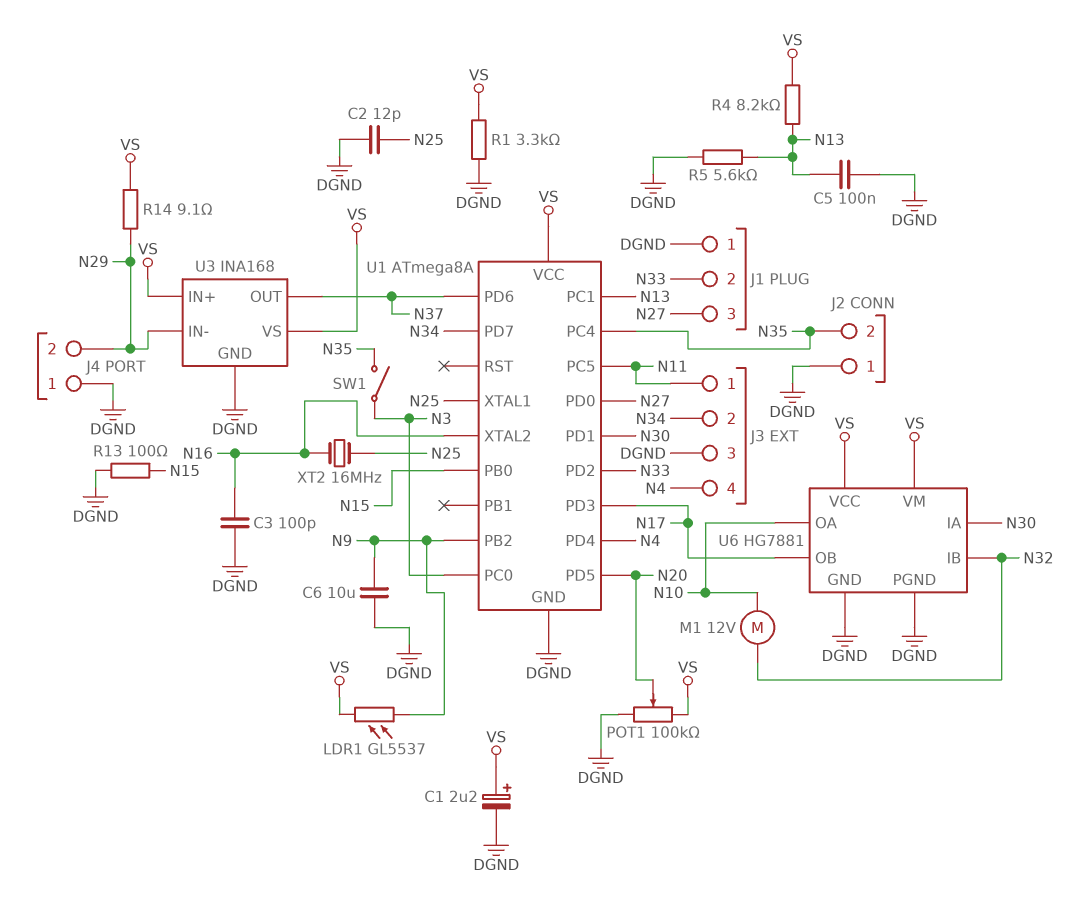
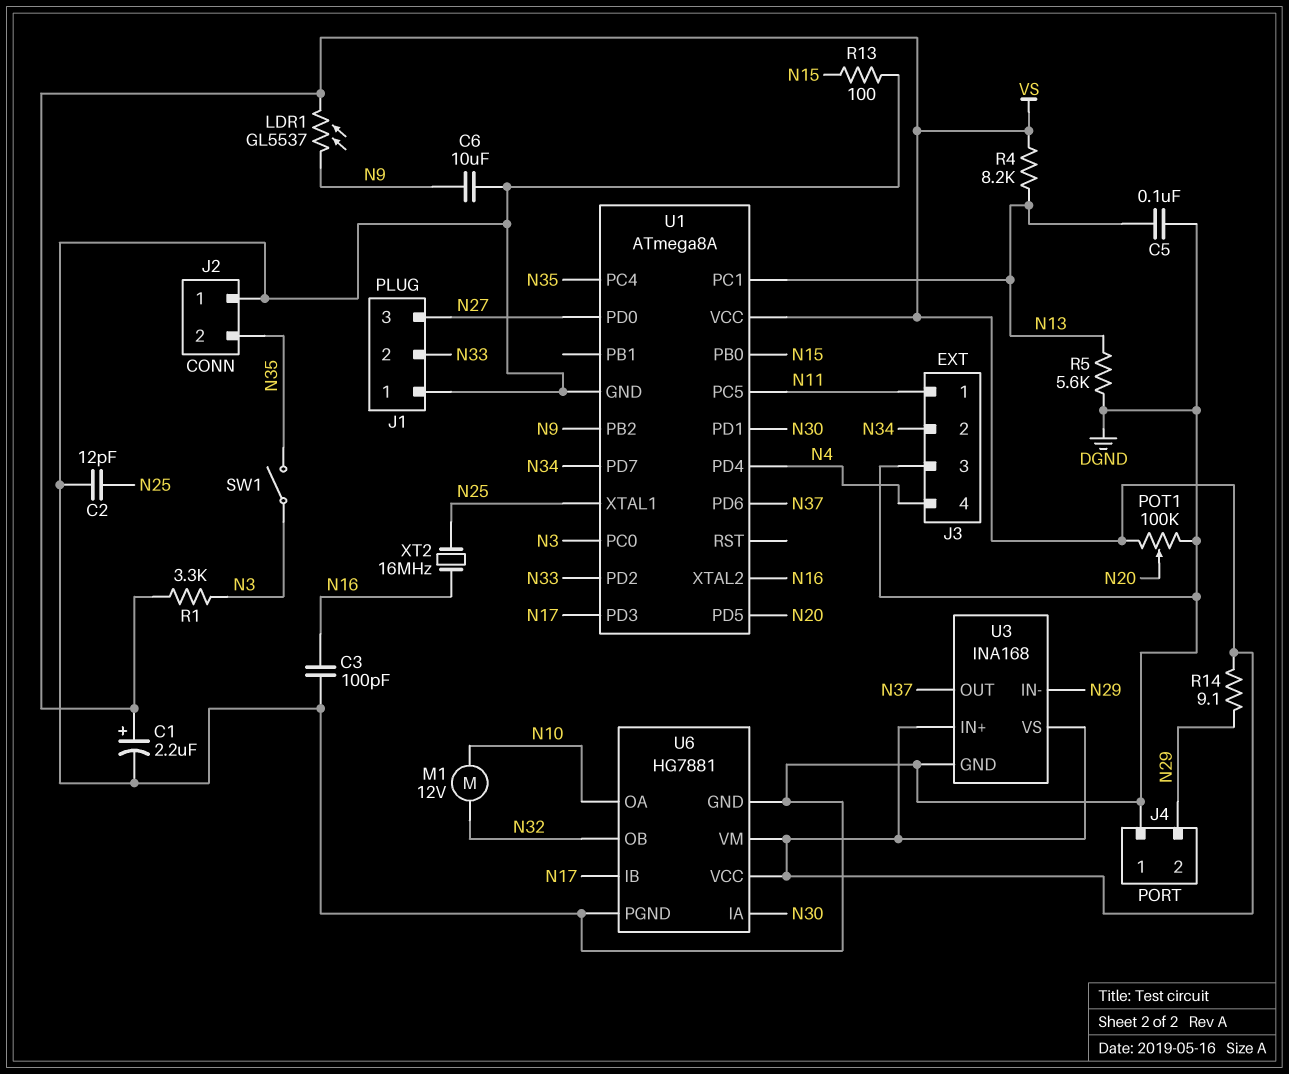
R1: 3.3k (DGND, VS) -> 3.3k (N3, VS)
U6 pin IB: N32 -> N17
U6 pin OB: N17 -> N32

